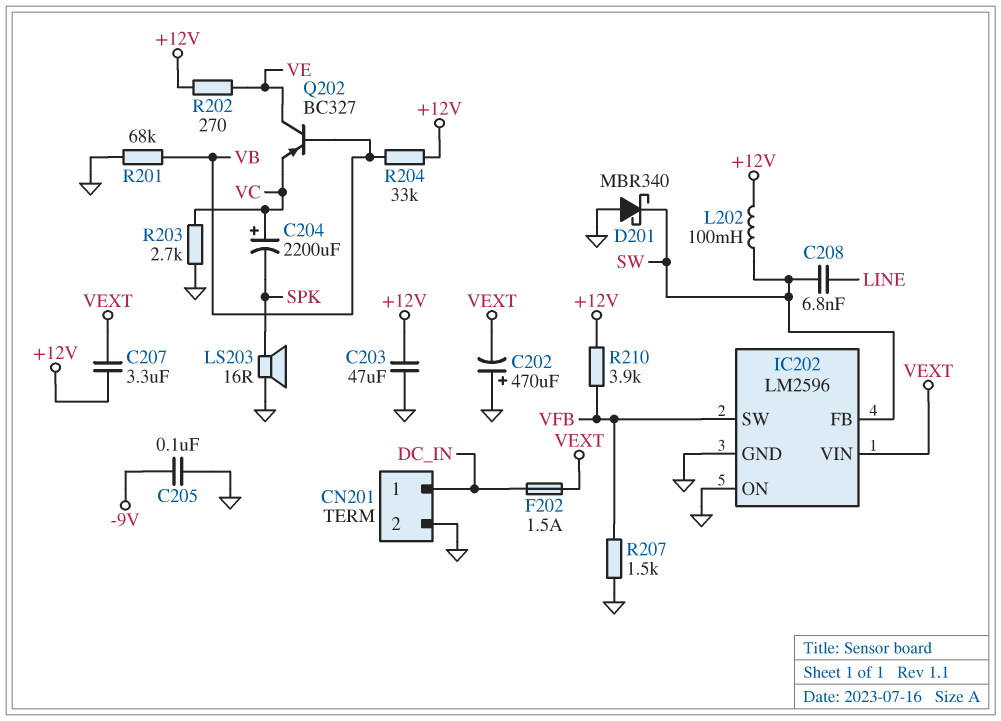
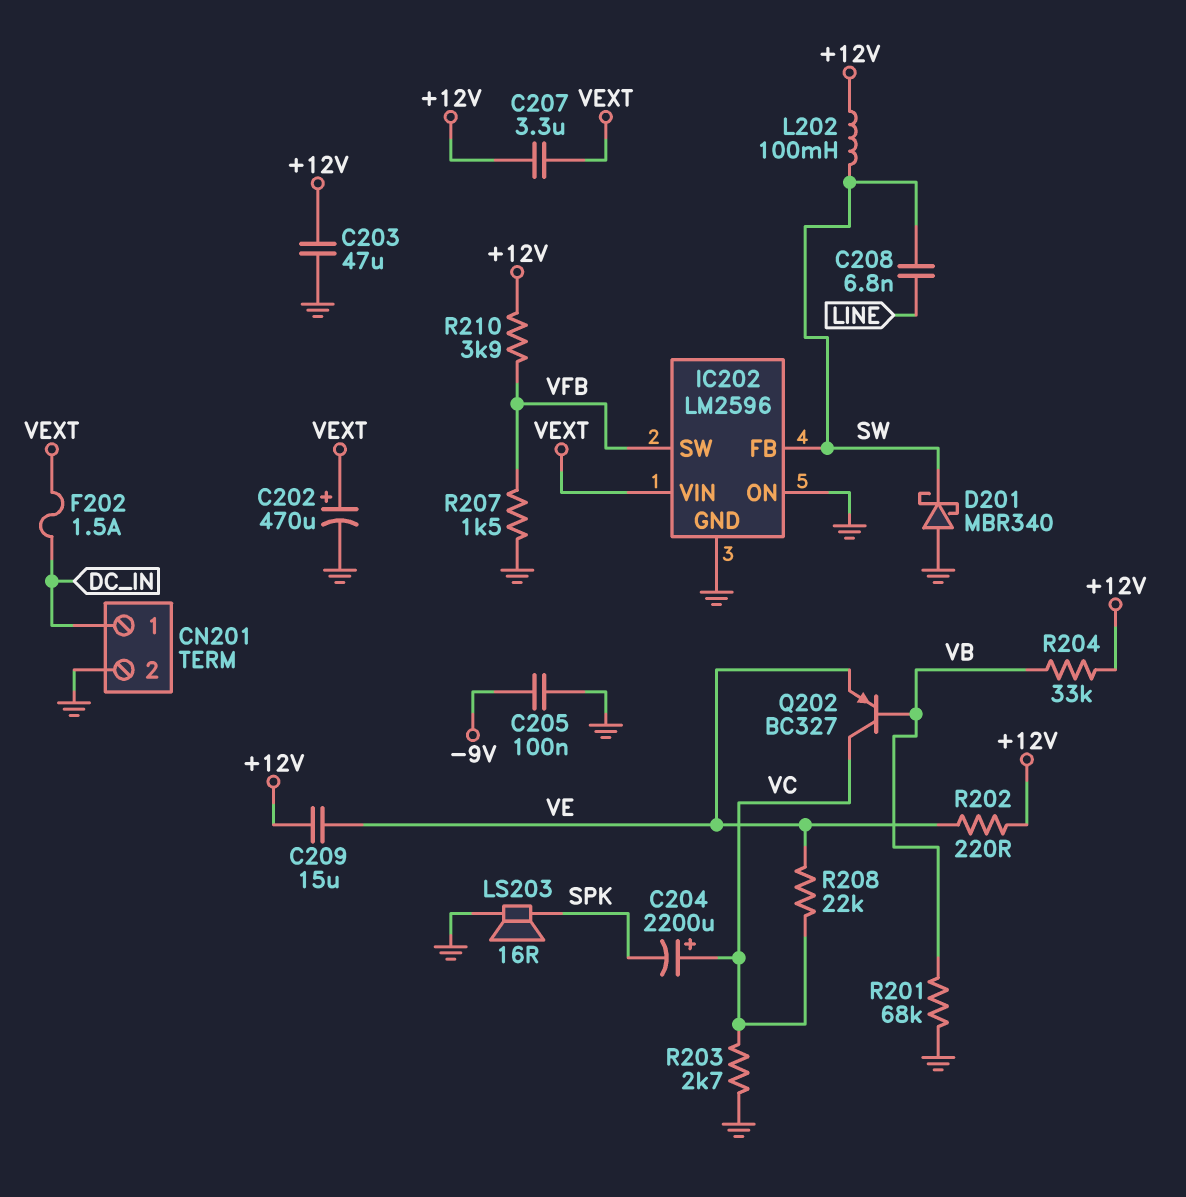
C202: 470uF (plus GND, minus VEXT) -> 470uF (plus VEXT, minus GND)
C209: none -> 15uF (+12V, VE)
Q202: PNP BC327 (B VB, C VE, E VC) -> PNP BC327 (B VB, C VC, E VE)
R202: 270 (+12V, VE) -> 220 (+12V, VE)
R208: none -> 22k (VC, VE)

